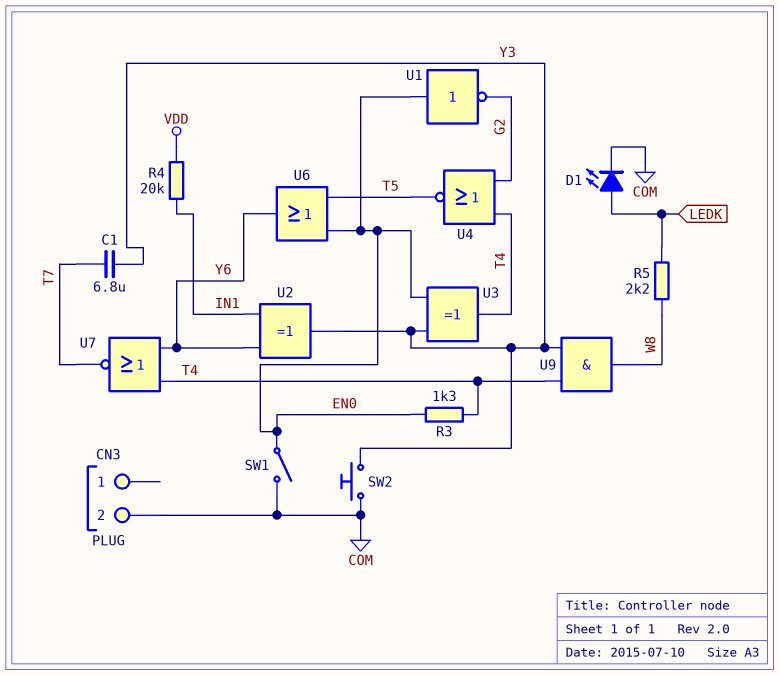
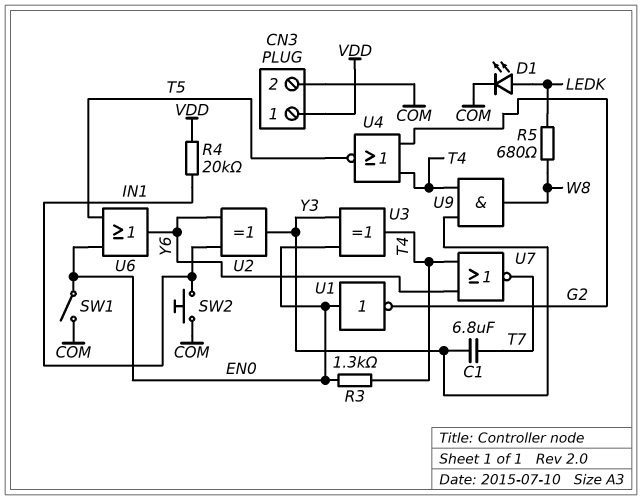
CN3 pin 1: none -> VDD
R5: 2.2k (LEDK, W8) -> 680 (LEDK, W8)
SW2: button (COM, Y3) -> button (COM, IN1)

